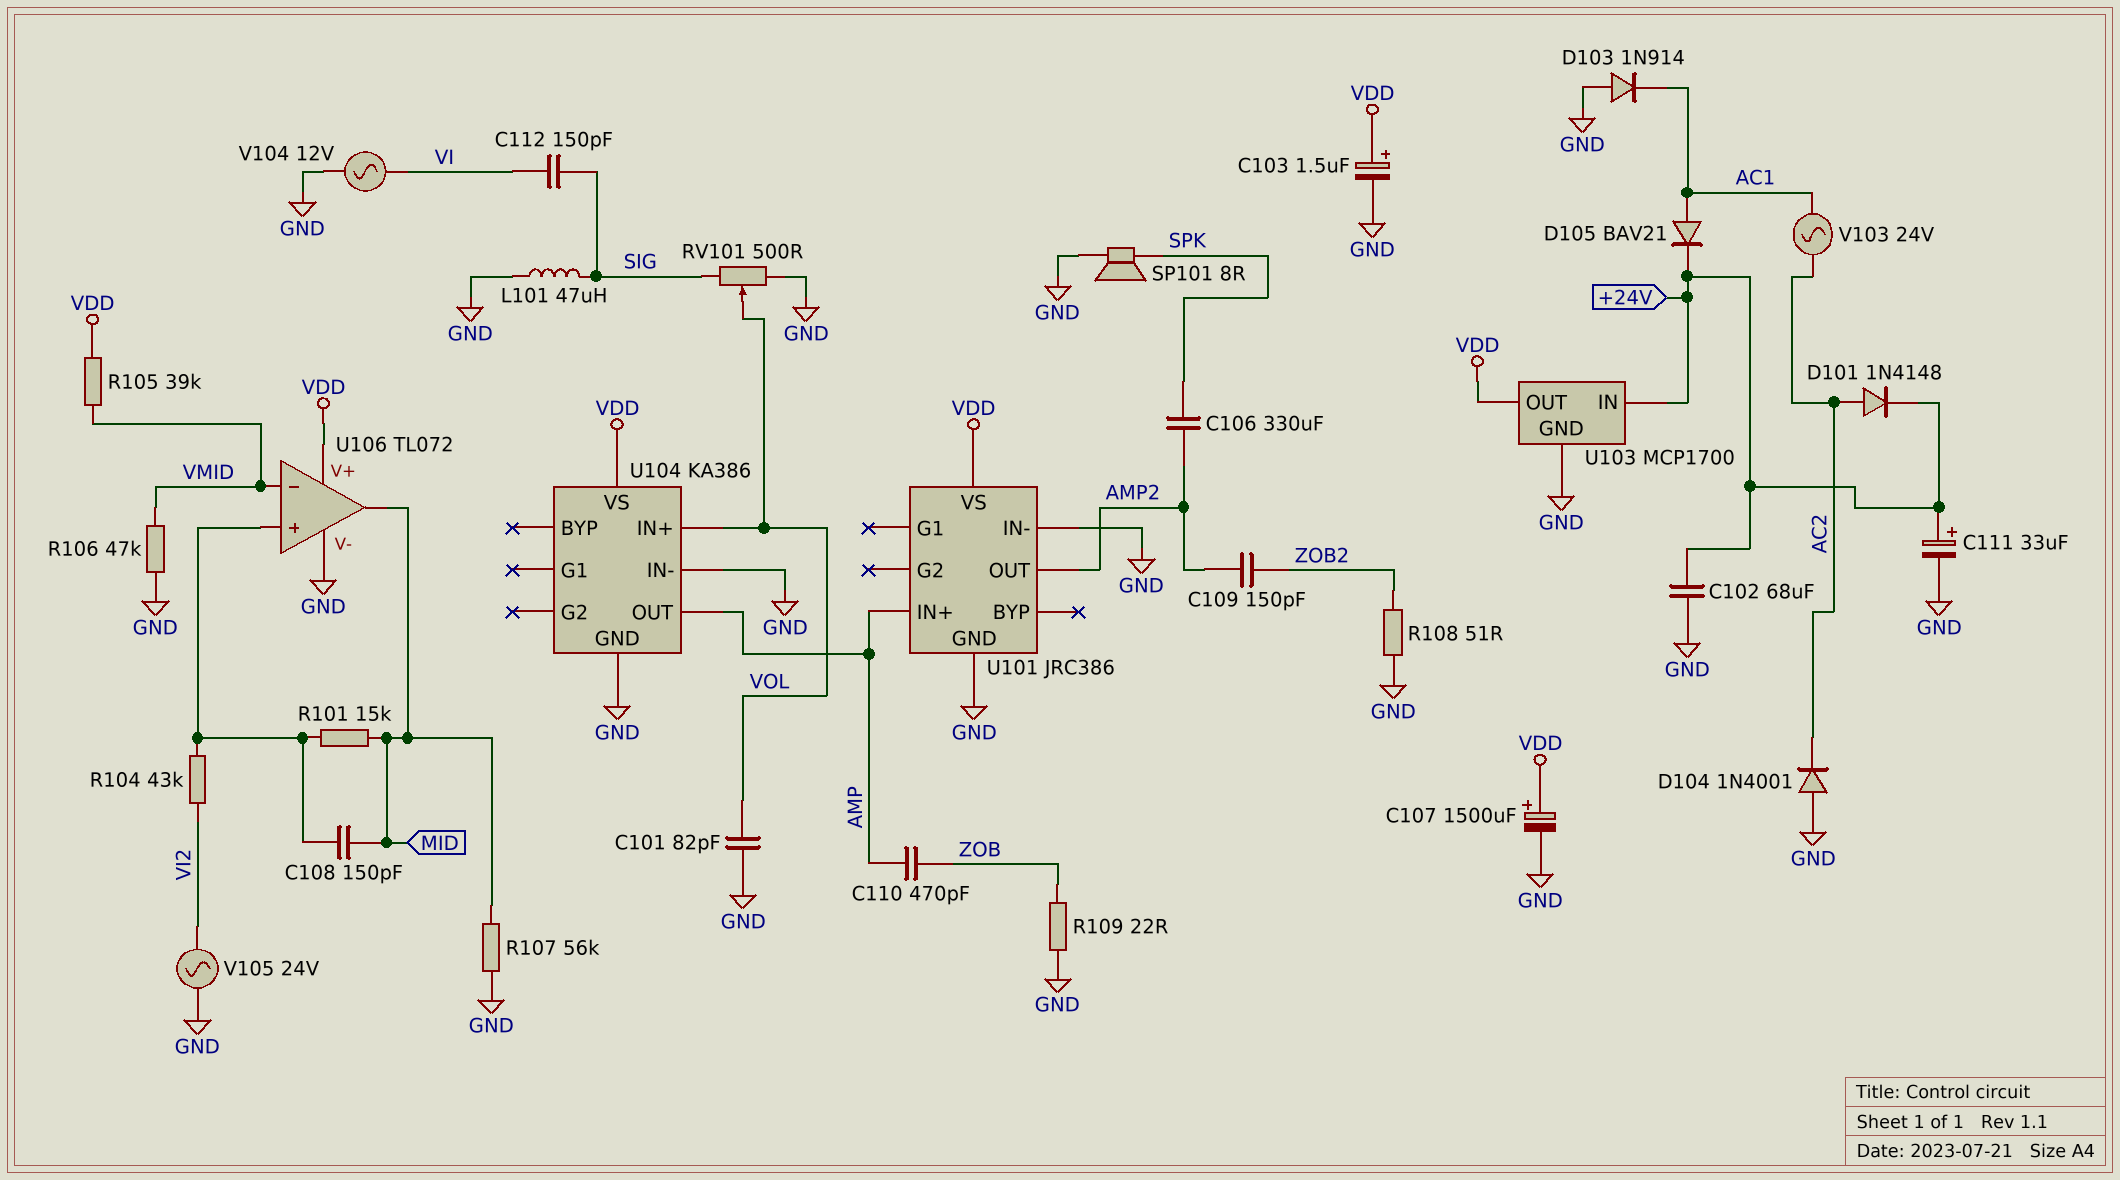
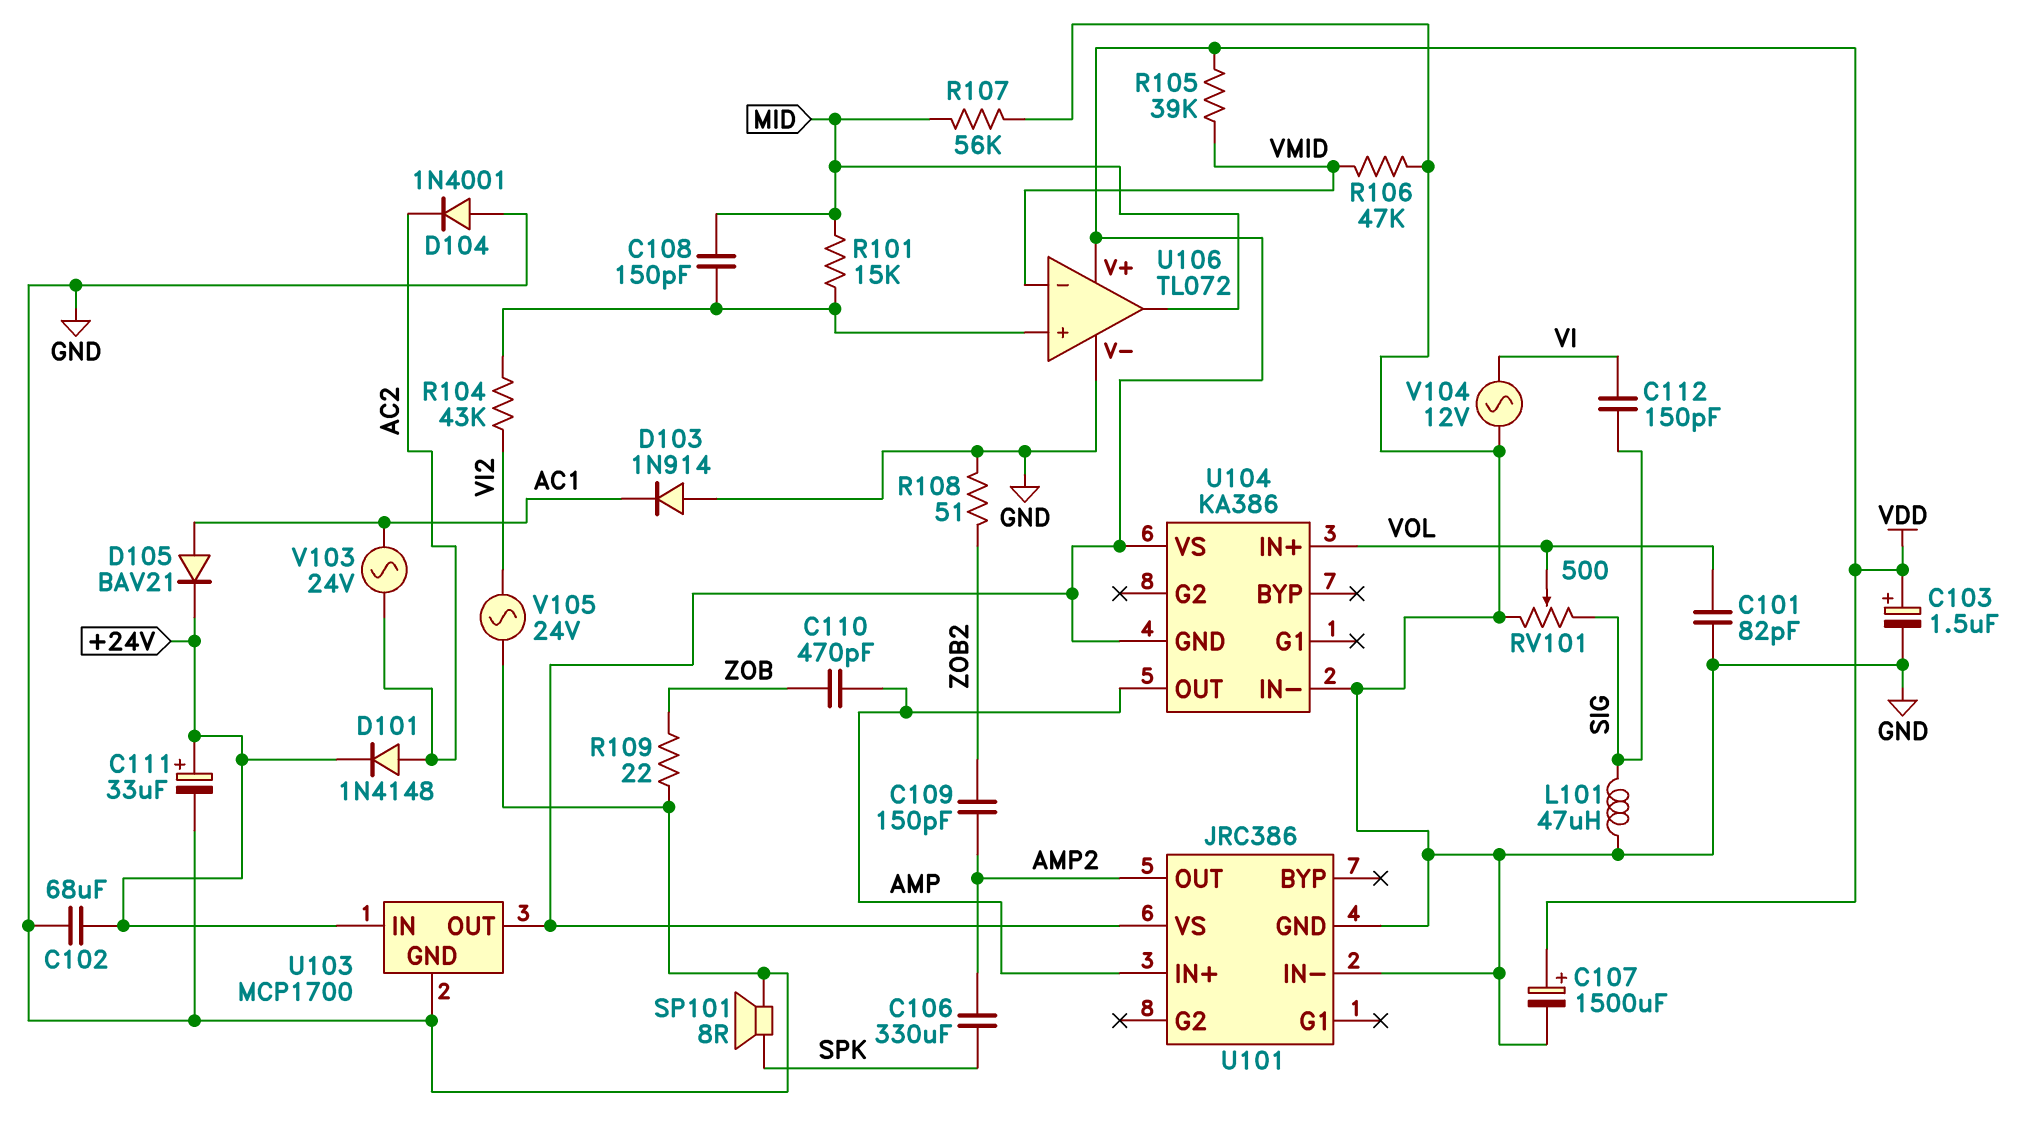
U104 pin GND: GND -> VDD

